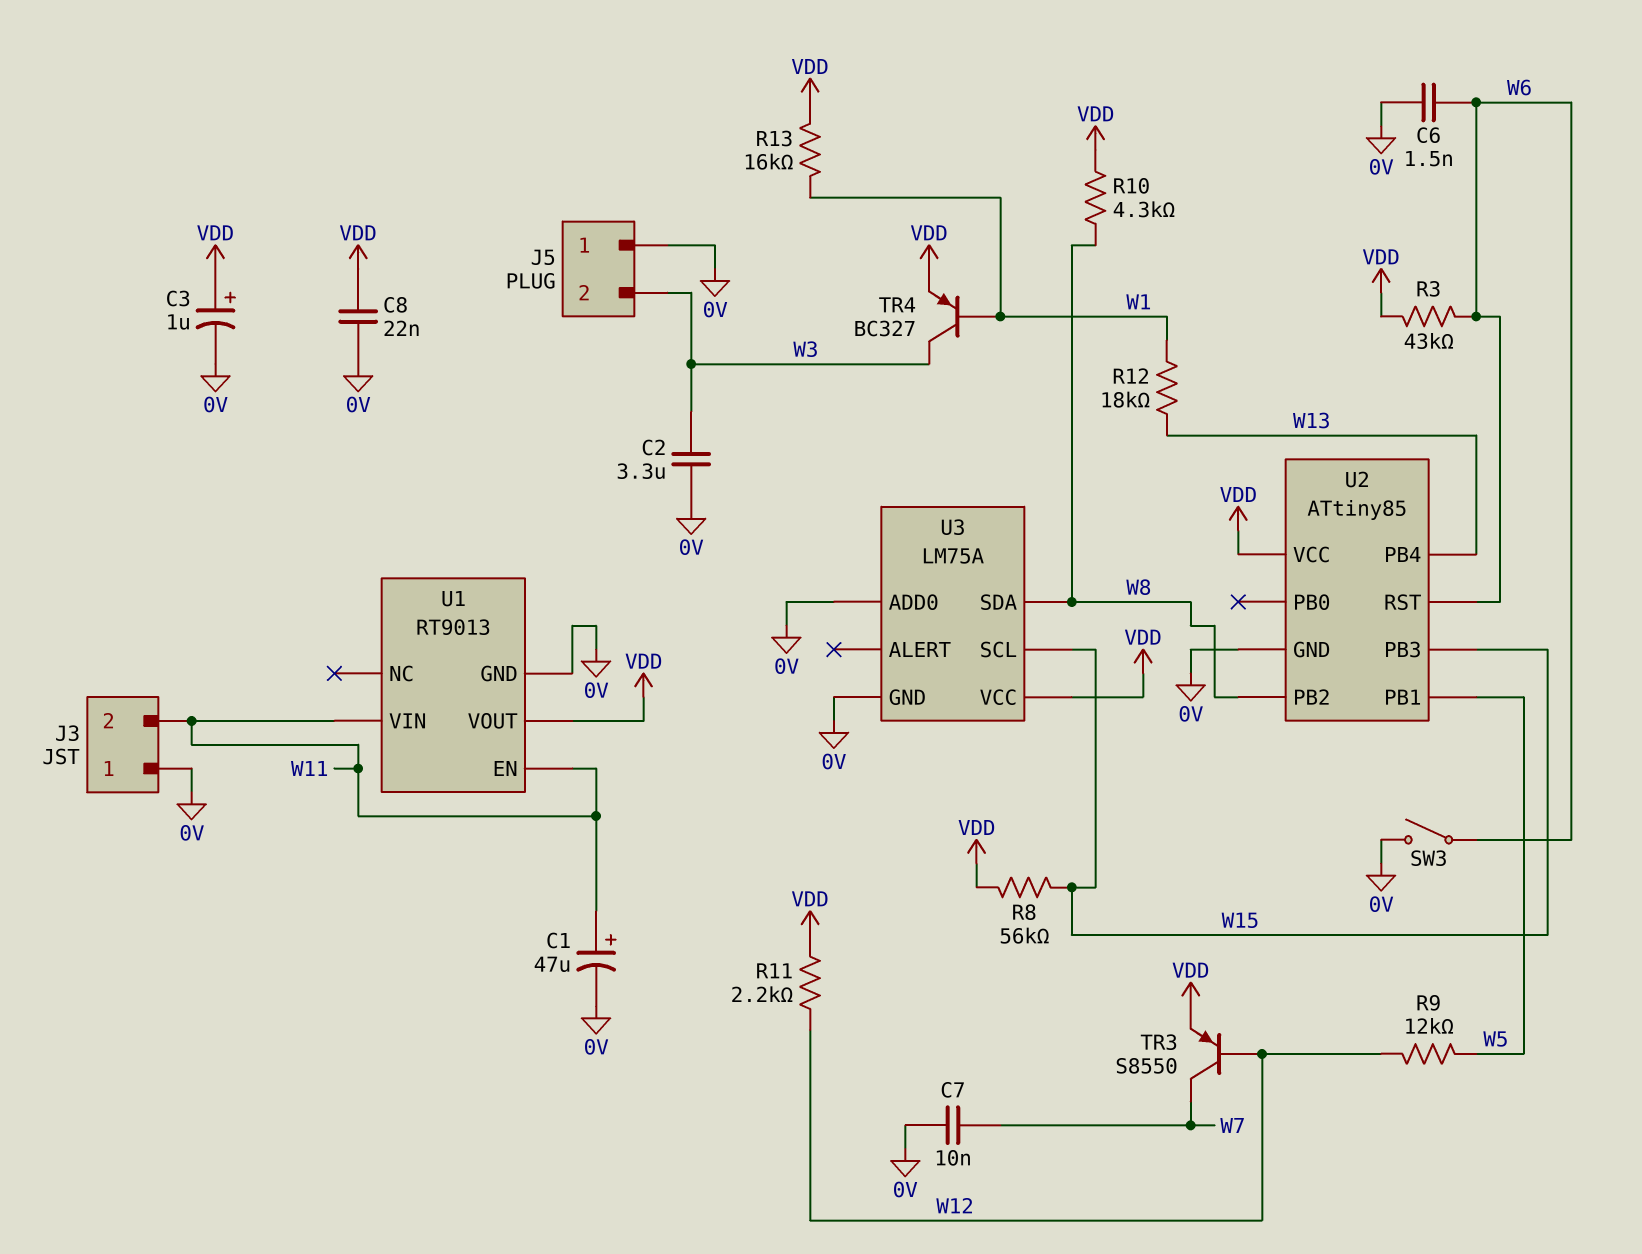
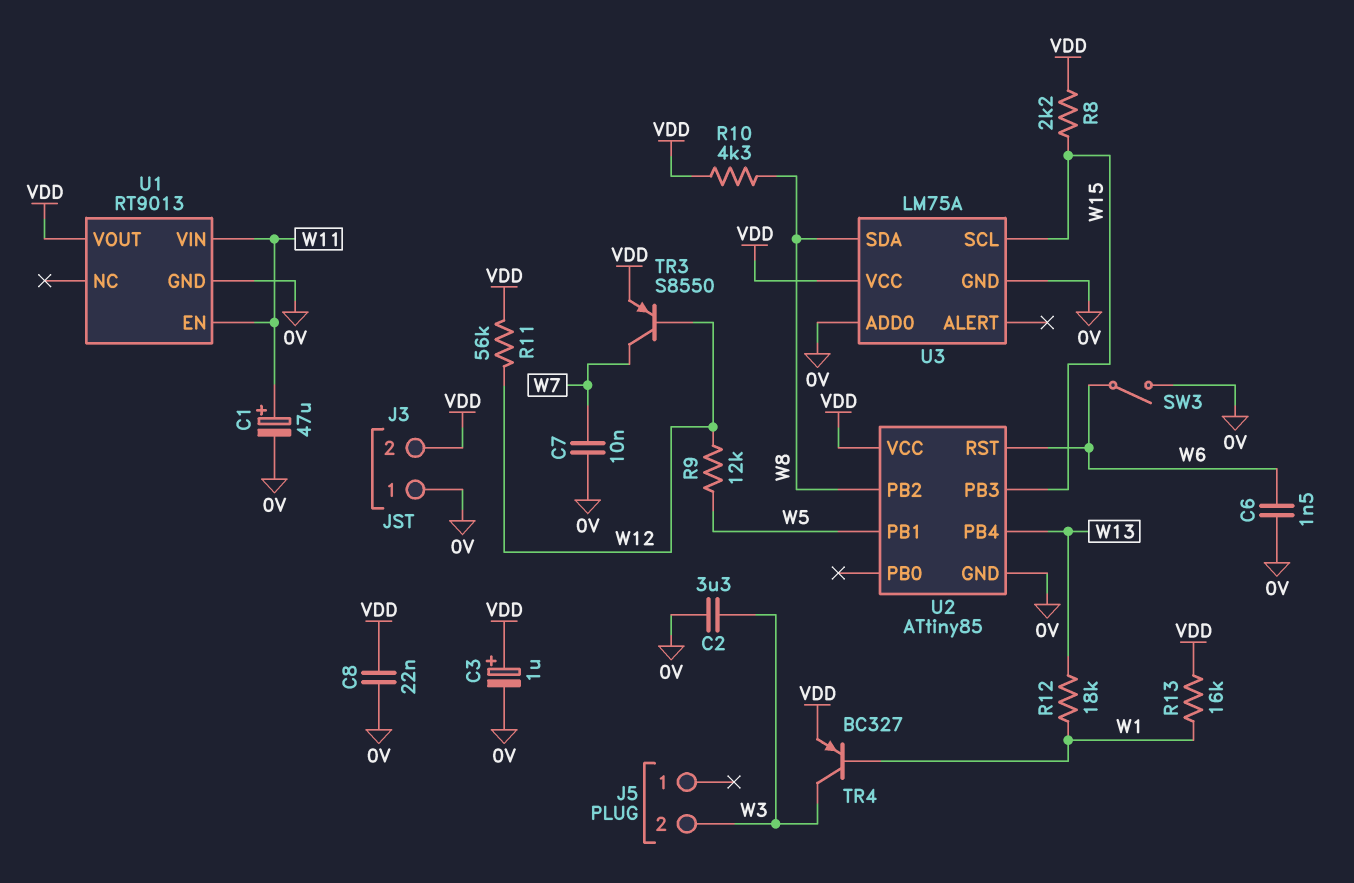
J3 pin 2: W11 -> VDD
J5 pin 1: 0V -> none
R3: 43k (VDD, W6) -> none
R8: 56k (VDD, W15) -> 2.2k (VDD, W15)
R11: 2.2k (VDD, W12) -> 56k (VDD, W12)

